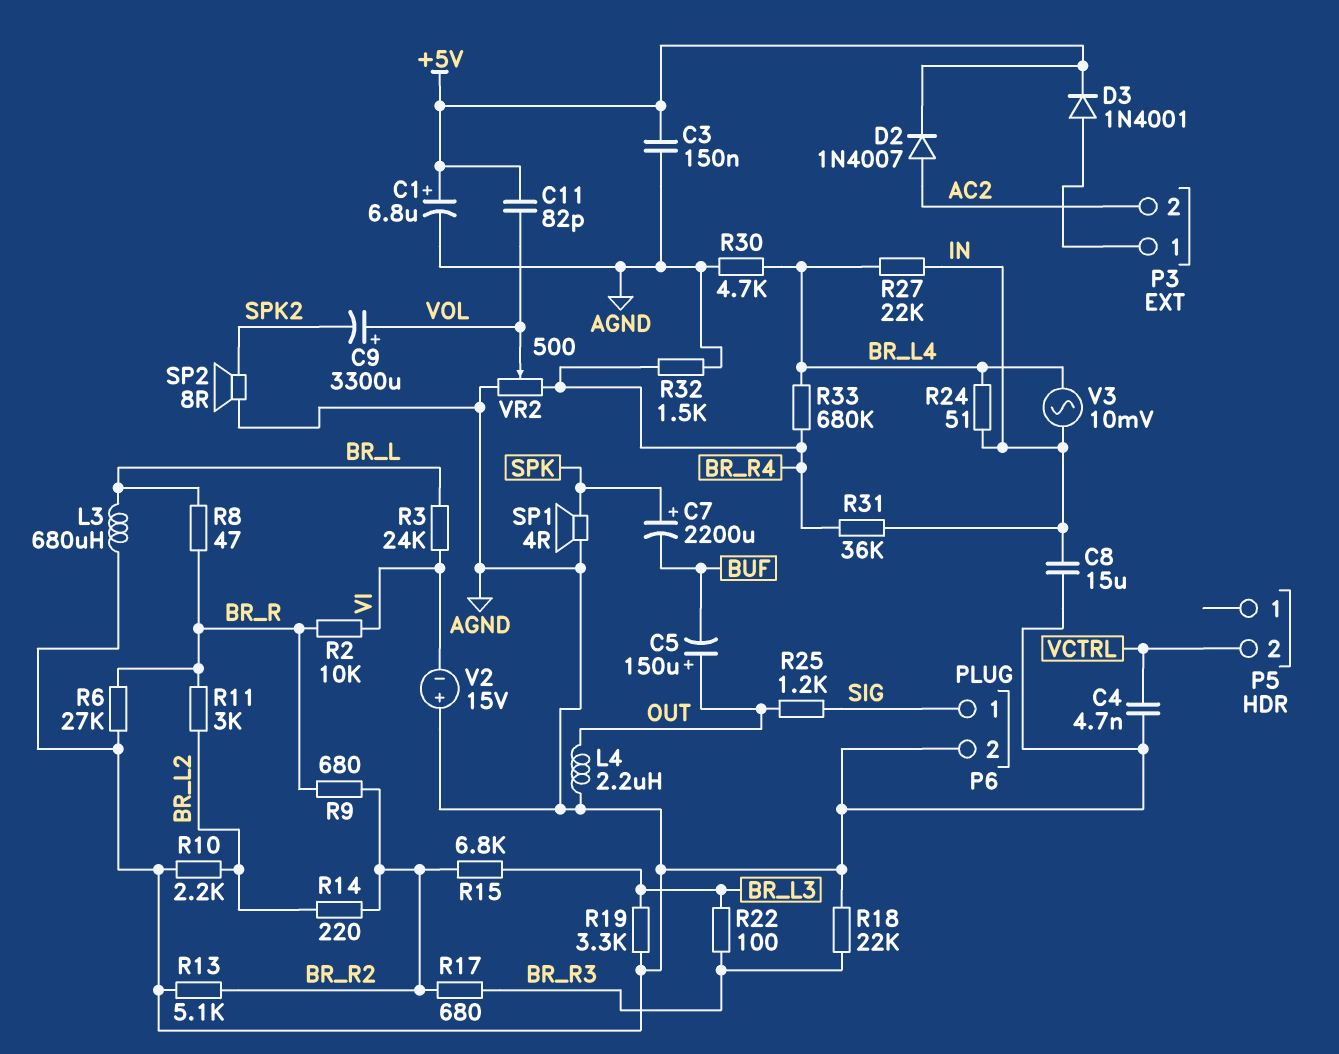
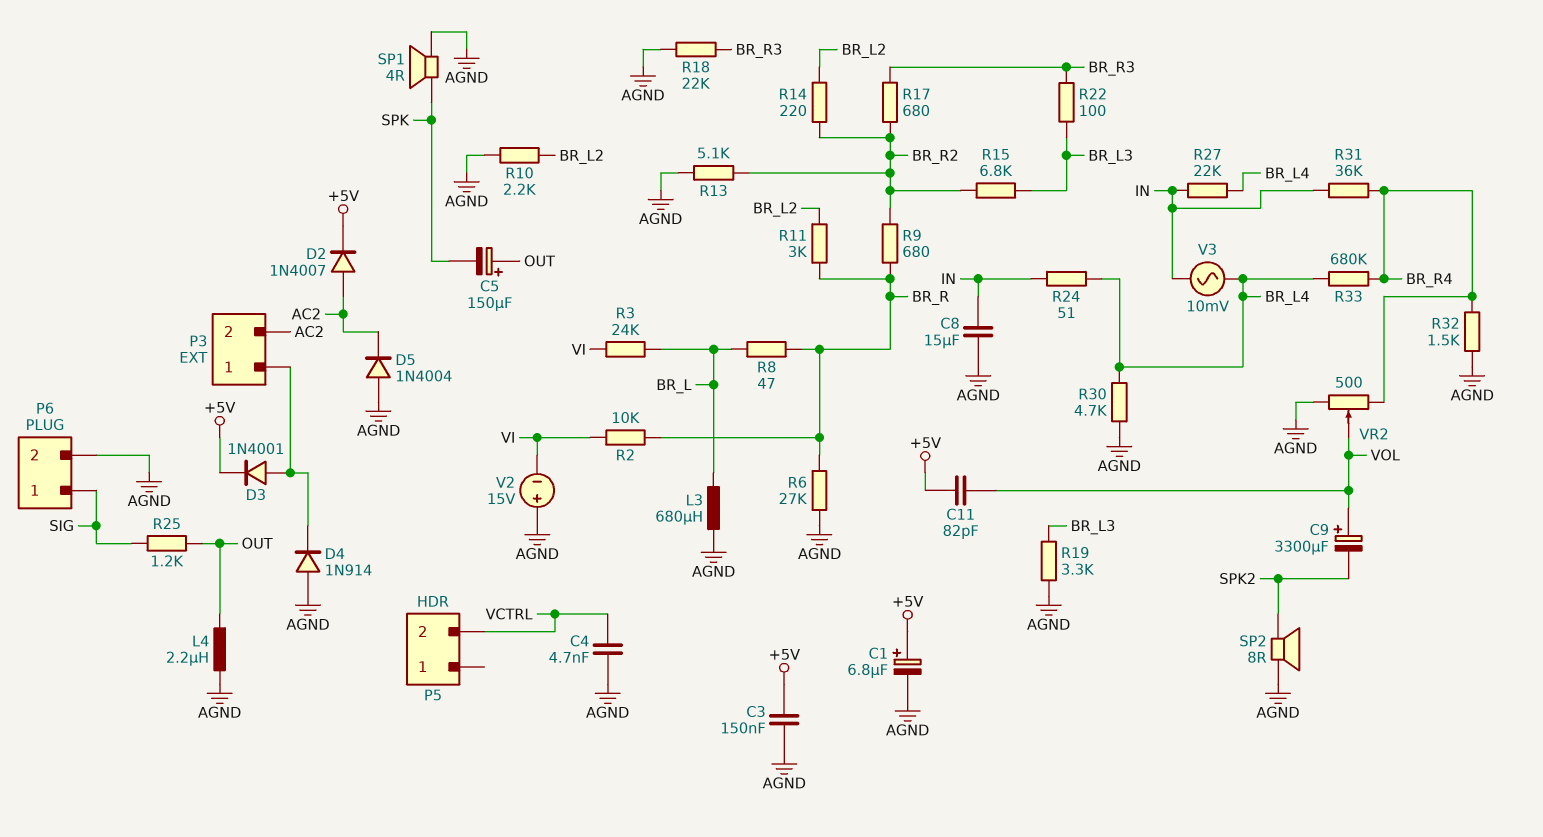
C5: 150uF (plus OUT, minus BUF) -> 150uF (plus OUT, minus SPK)
C7: 2200uF (plus SPK, minus BUF) -> none
D4: none -> diode 1N914 (A AGND, K P3/1)
D5: none -> diode 1N4004 (A AGND, K AC2)

